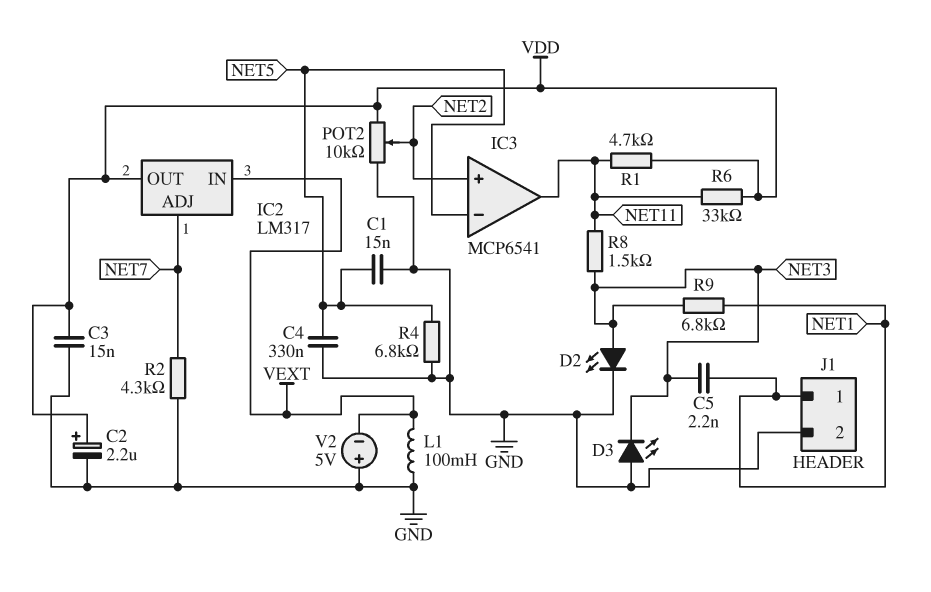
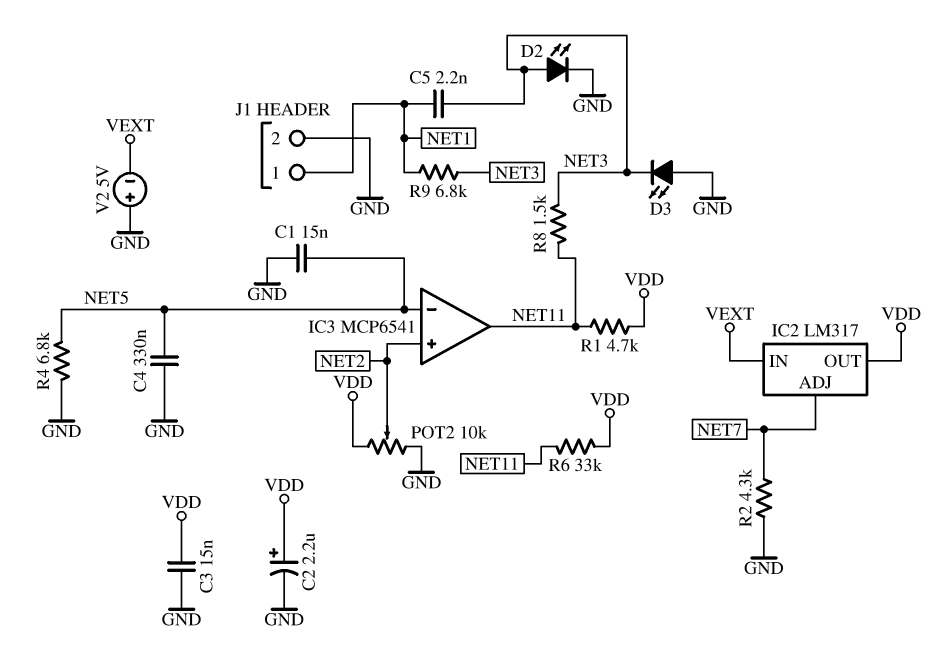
L1: 100mH (GND, VEXT) -> none

